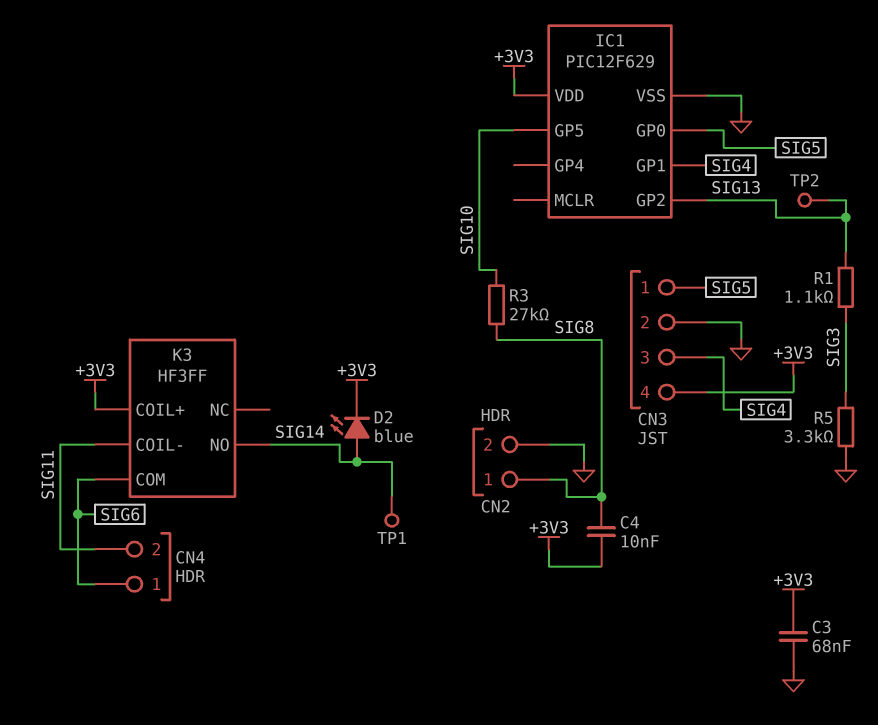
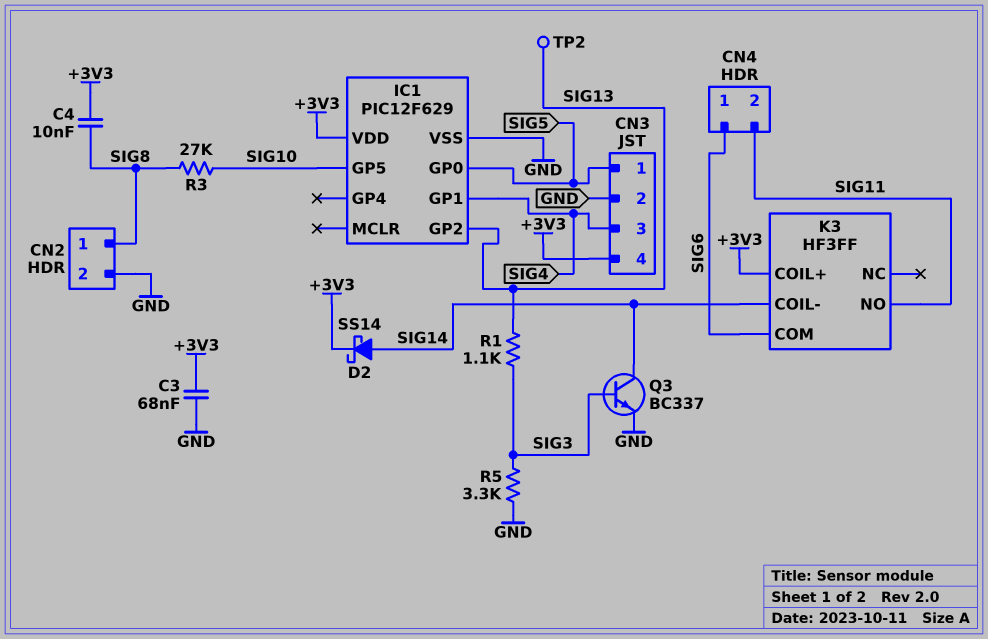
D2: LED blue (A SIG14, K +3V3) -> schottky SS14 (A SIG14, K +3V3)
K3 pin COIL-: SIG11 -> SIG14
K3 pin NO: SIG14 -> SIG11
Q3: none -> NPN BC337 (B SIG3, C SIG14, E GND)
TP1: test point (SIG14) -> none

